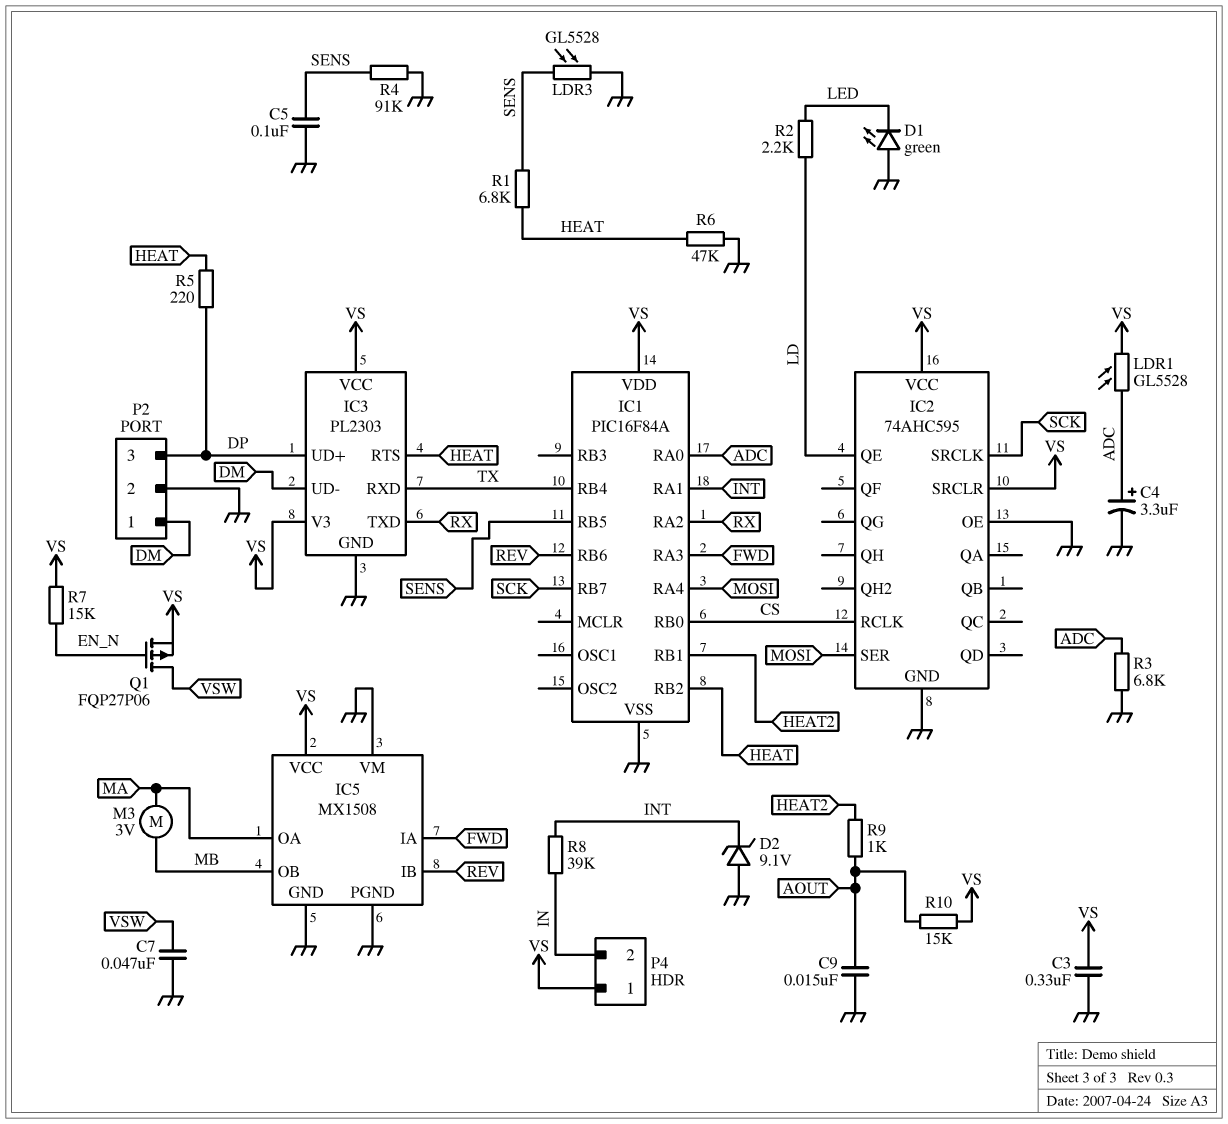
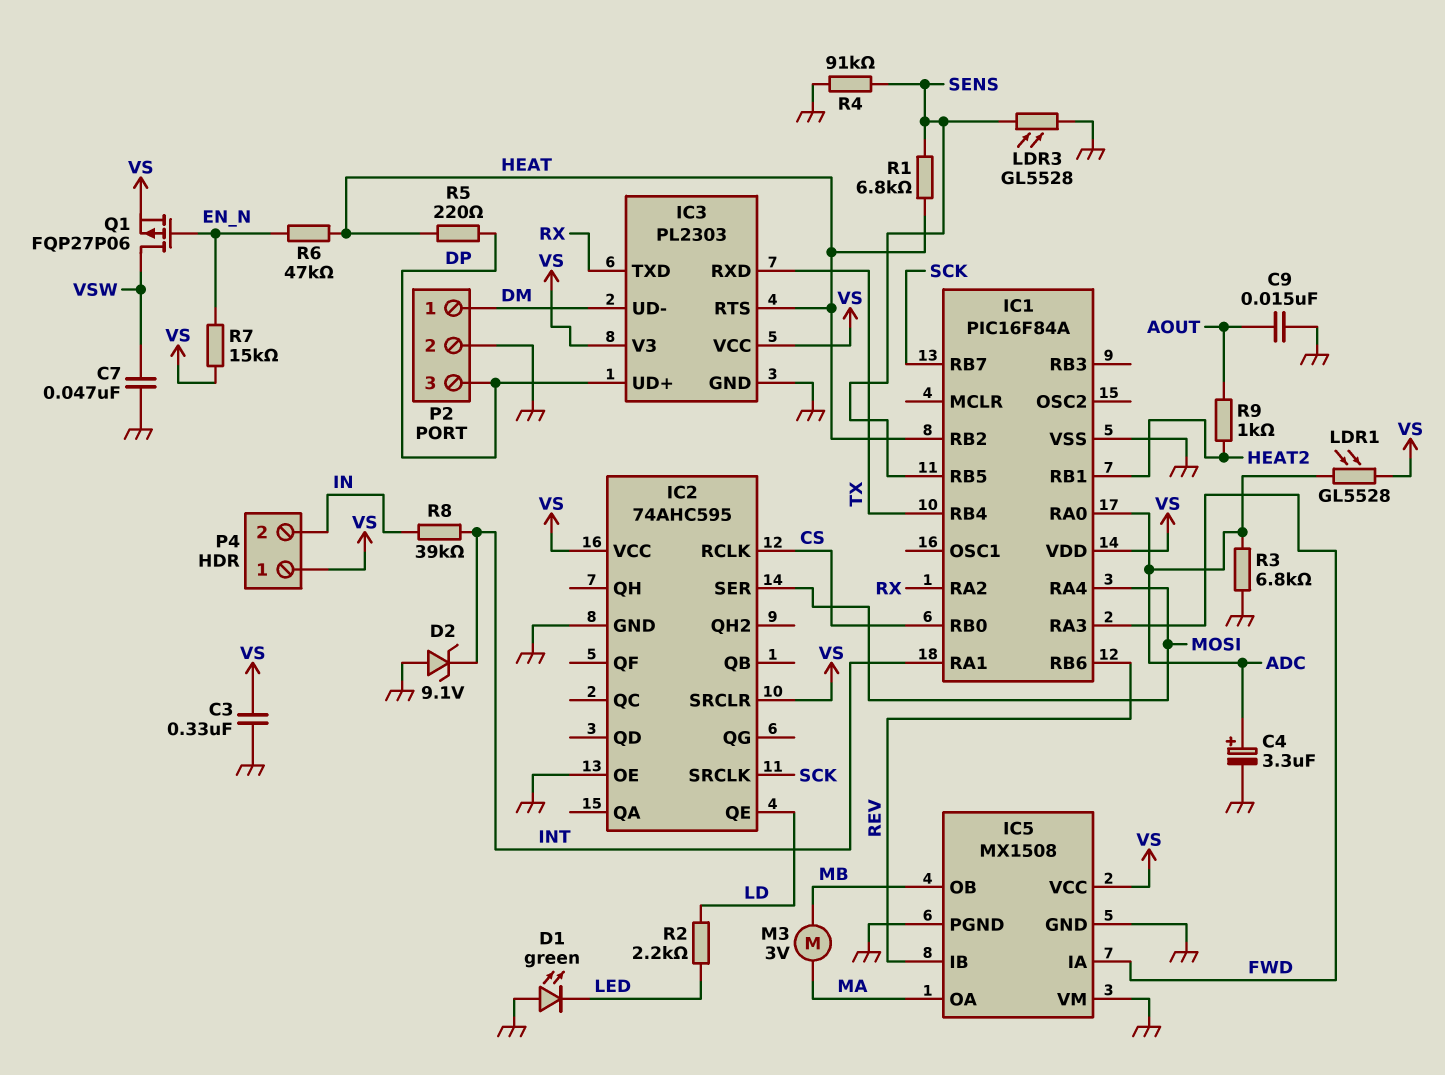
C5: 100nF (GND, SENS) -> none
R6: 47k (GND, HEAT) -> 47k (EN_N, HEAT)
R10: 15k (AOUT, VS) -> none

